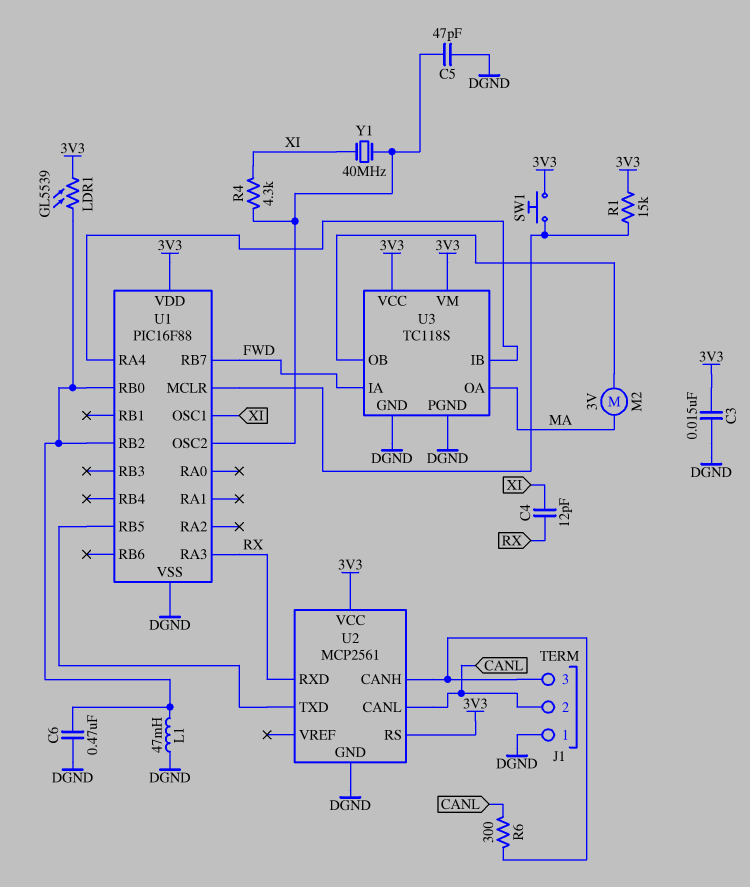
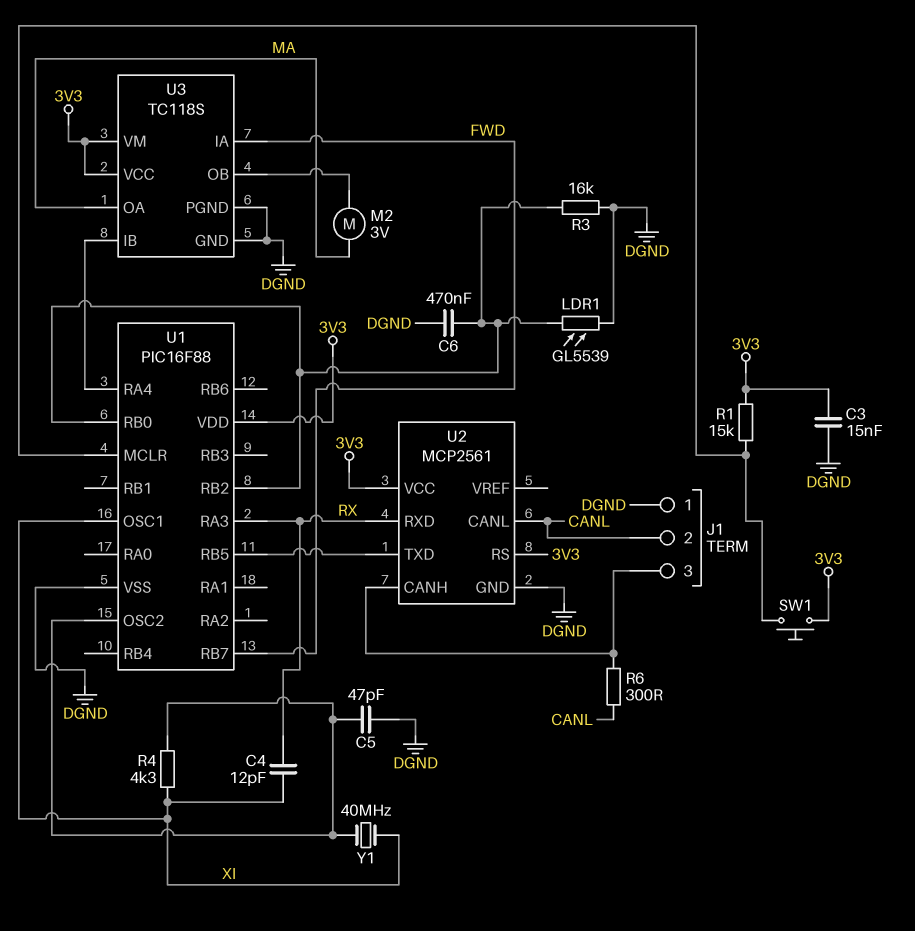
L1: 47mH (DGND, U1/RB0) -> none
LDR1: GL5539 (3V3, U1/RB0) -> GL5539 (DGND, U1/RB0)
R3: none -> 16k (DGND, U1/RB0)

